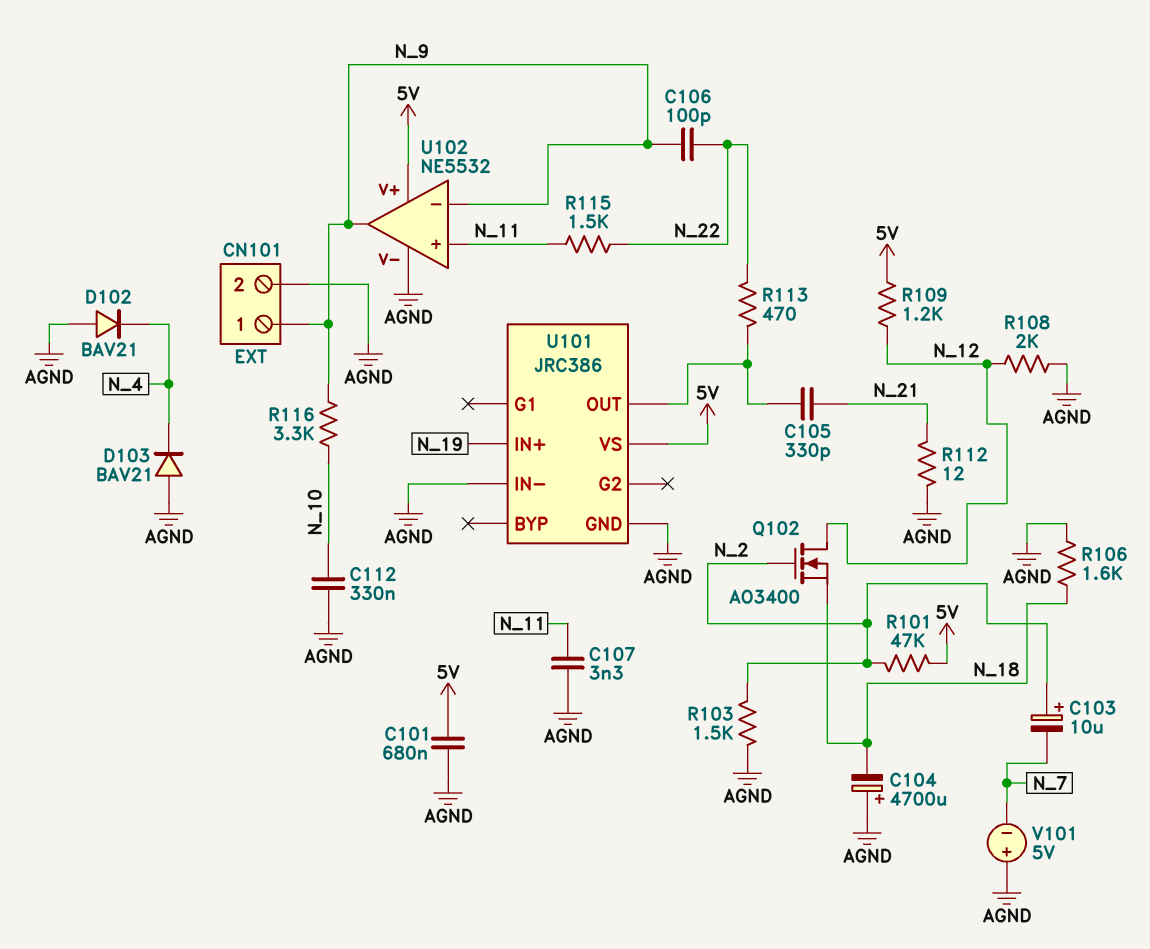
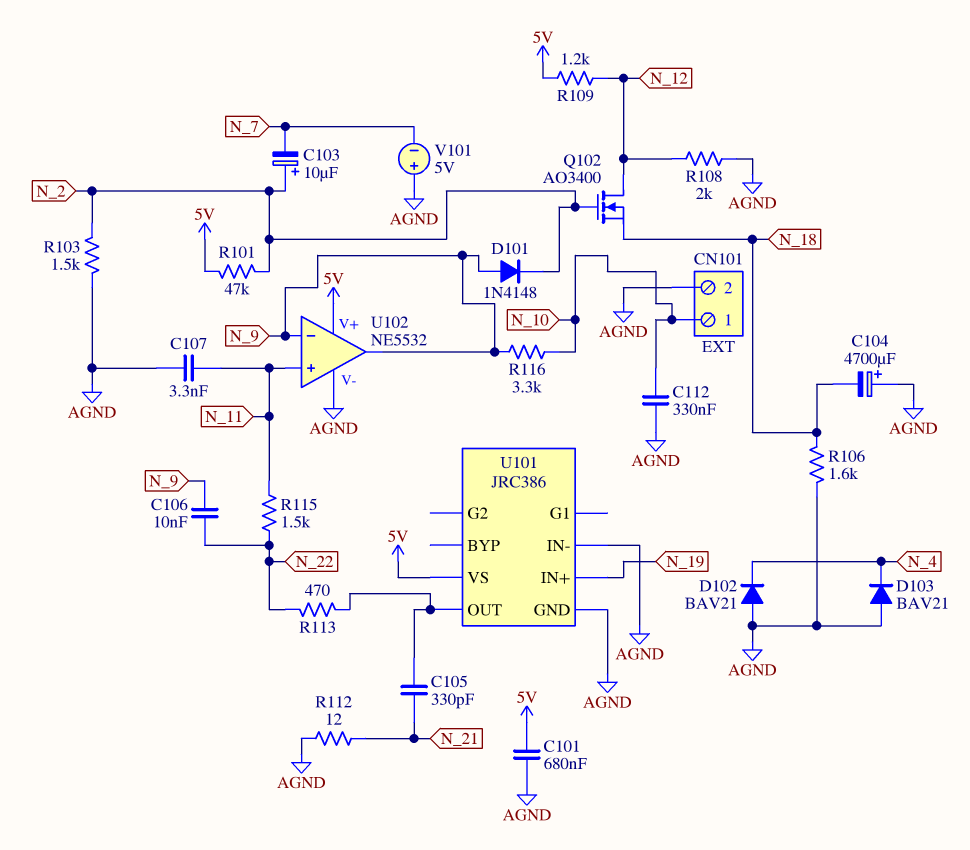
C106: 100pF (N_9, N_22) -> 10nF (N_9, N_22)
CN101 pin 1: N_9 -> N_10
D101: none -> diode 1N4148 (A N_9, K N_2)

